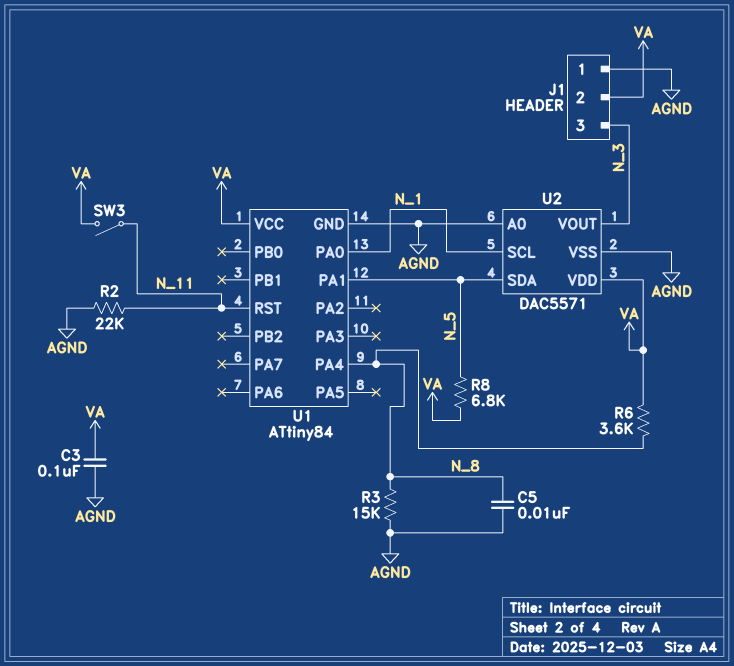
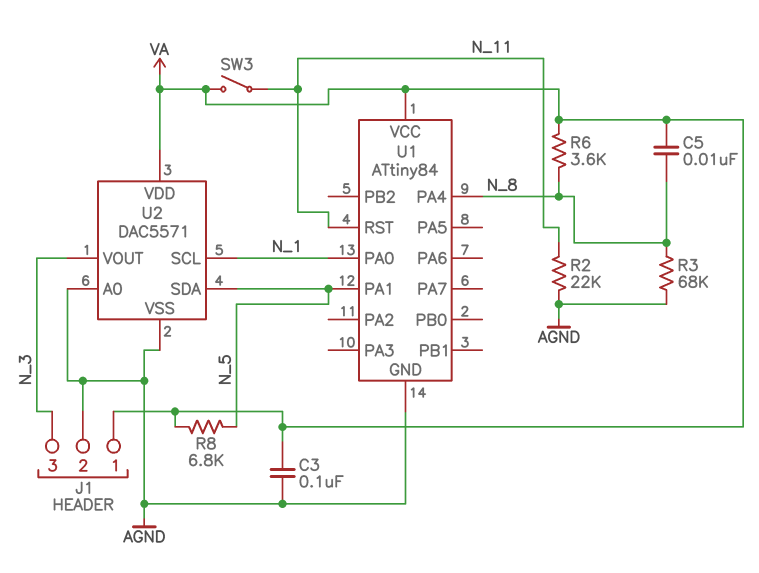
C5: 10nF (AGND, N_8) -> 10nF (N_8, VA)
J1 pin 1: AGND -> VA
J1 pin 2: VA -> AGND
R3: 15k (AGND, N_8) -> 68k (AGND, N_8)

